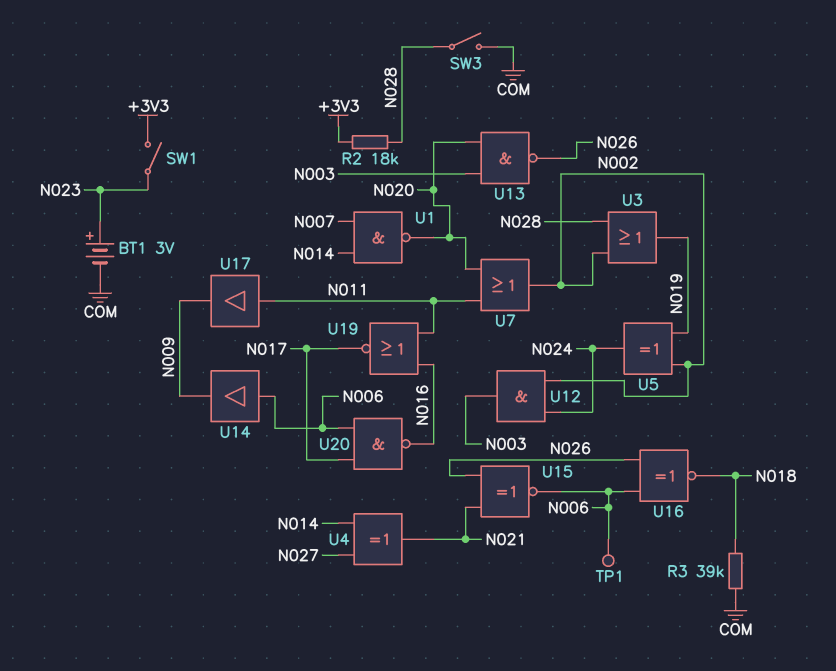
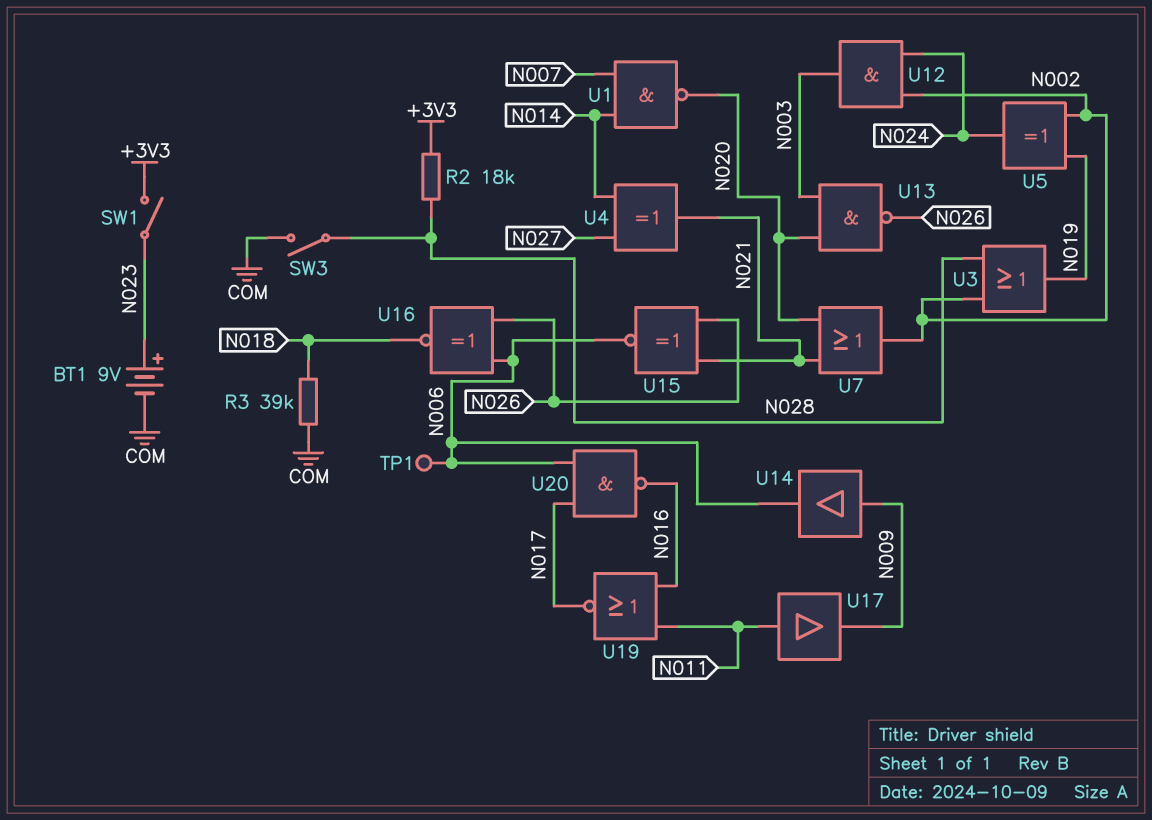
BT1: 3V (plus N023, minus COM) -> 9V (plus N023, minus COM)
U7: OR (in N011, in N020, out N002) -> OR (in N020, in N021, out N002)
U14: buffer (in N006, out N009) -> buffer (in N009, out N006)

